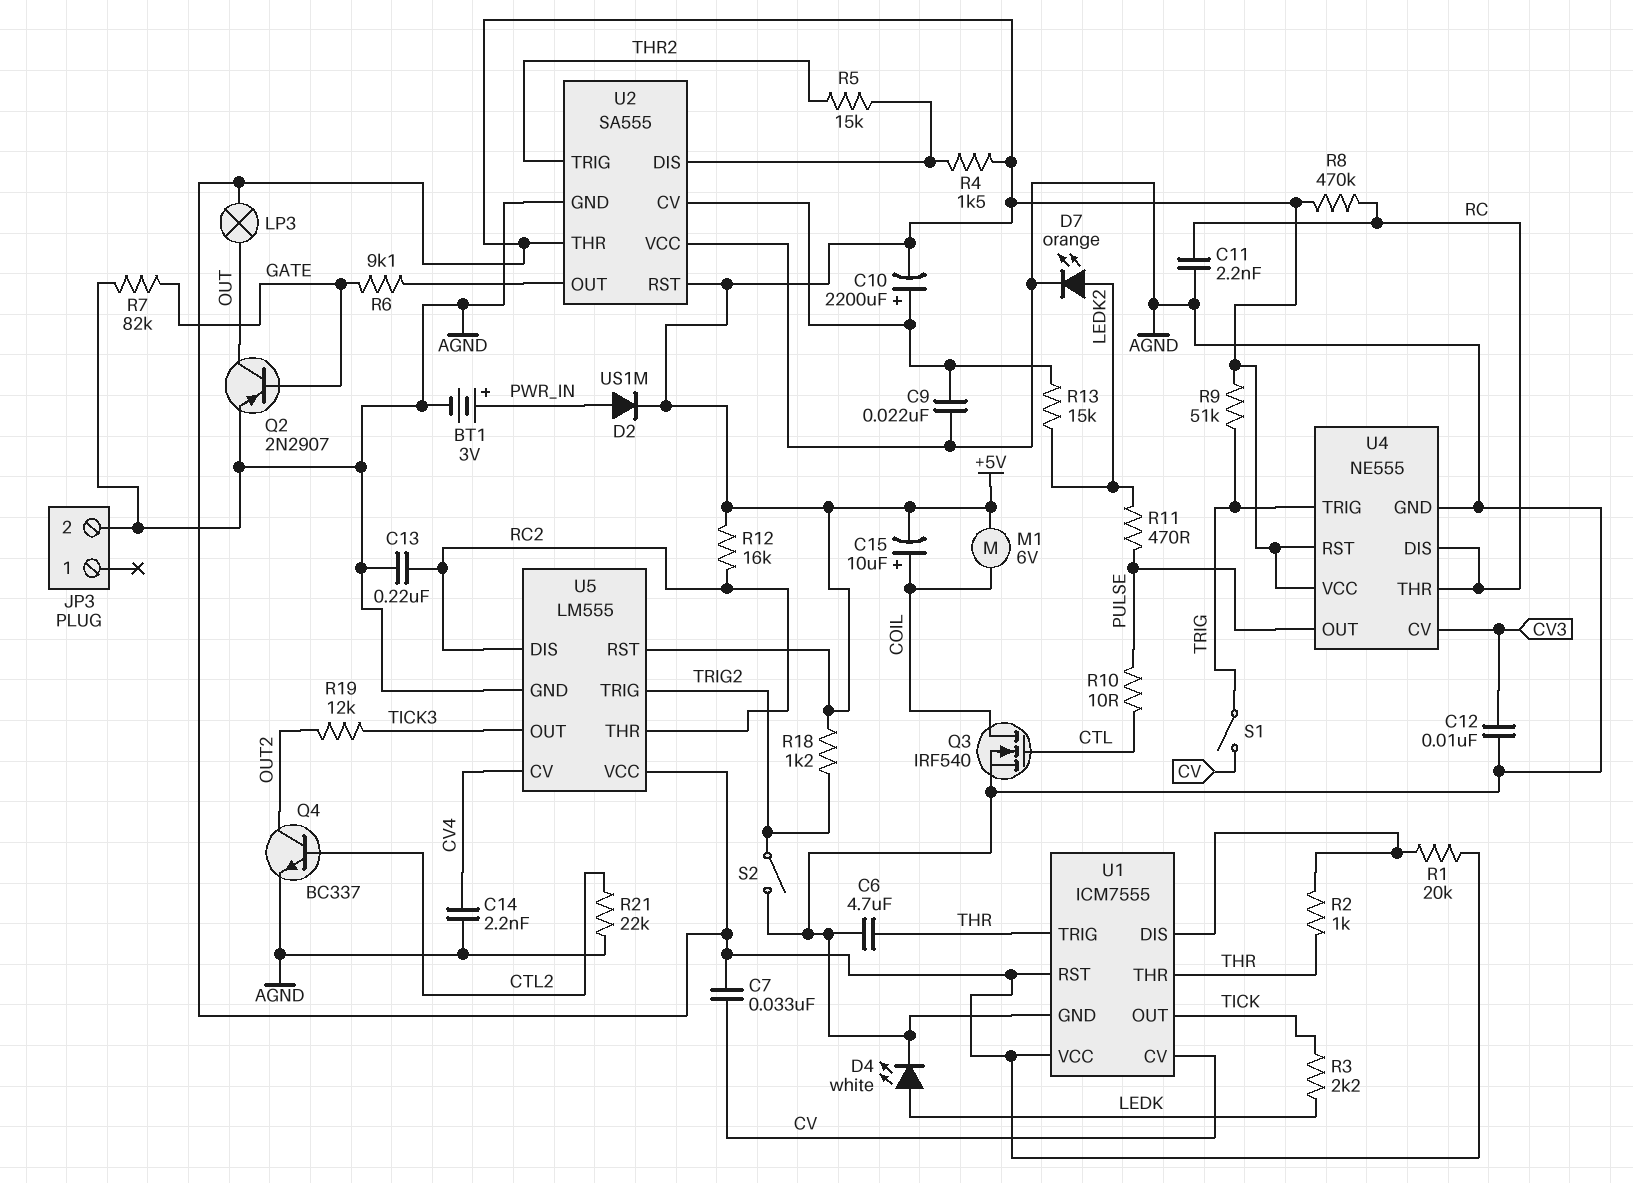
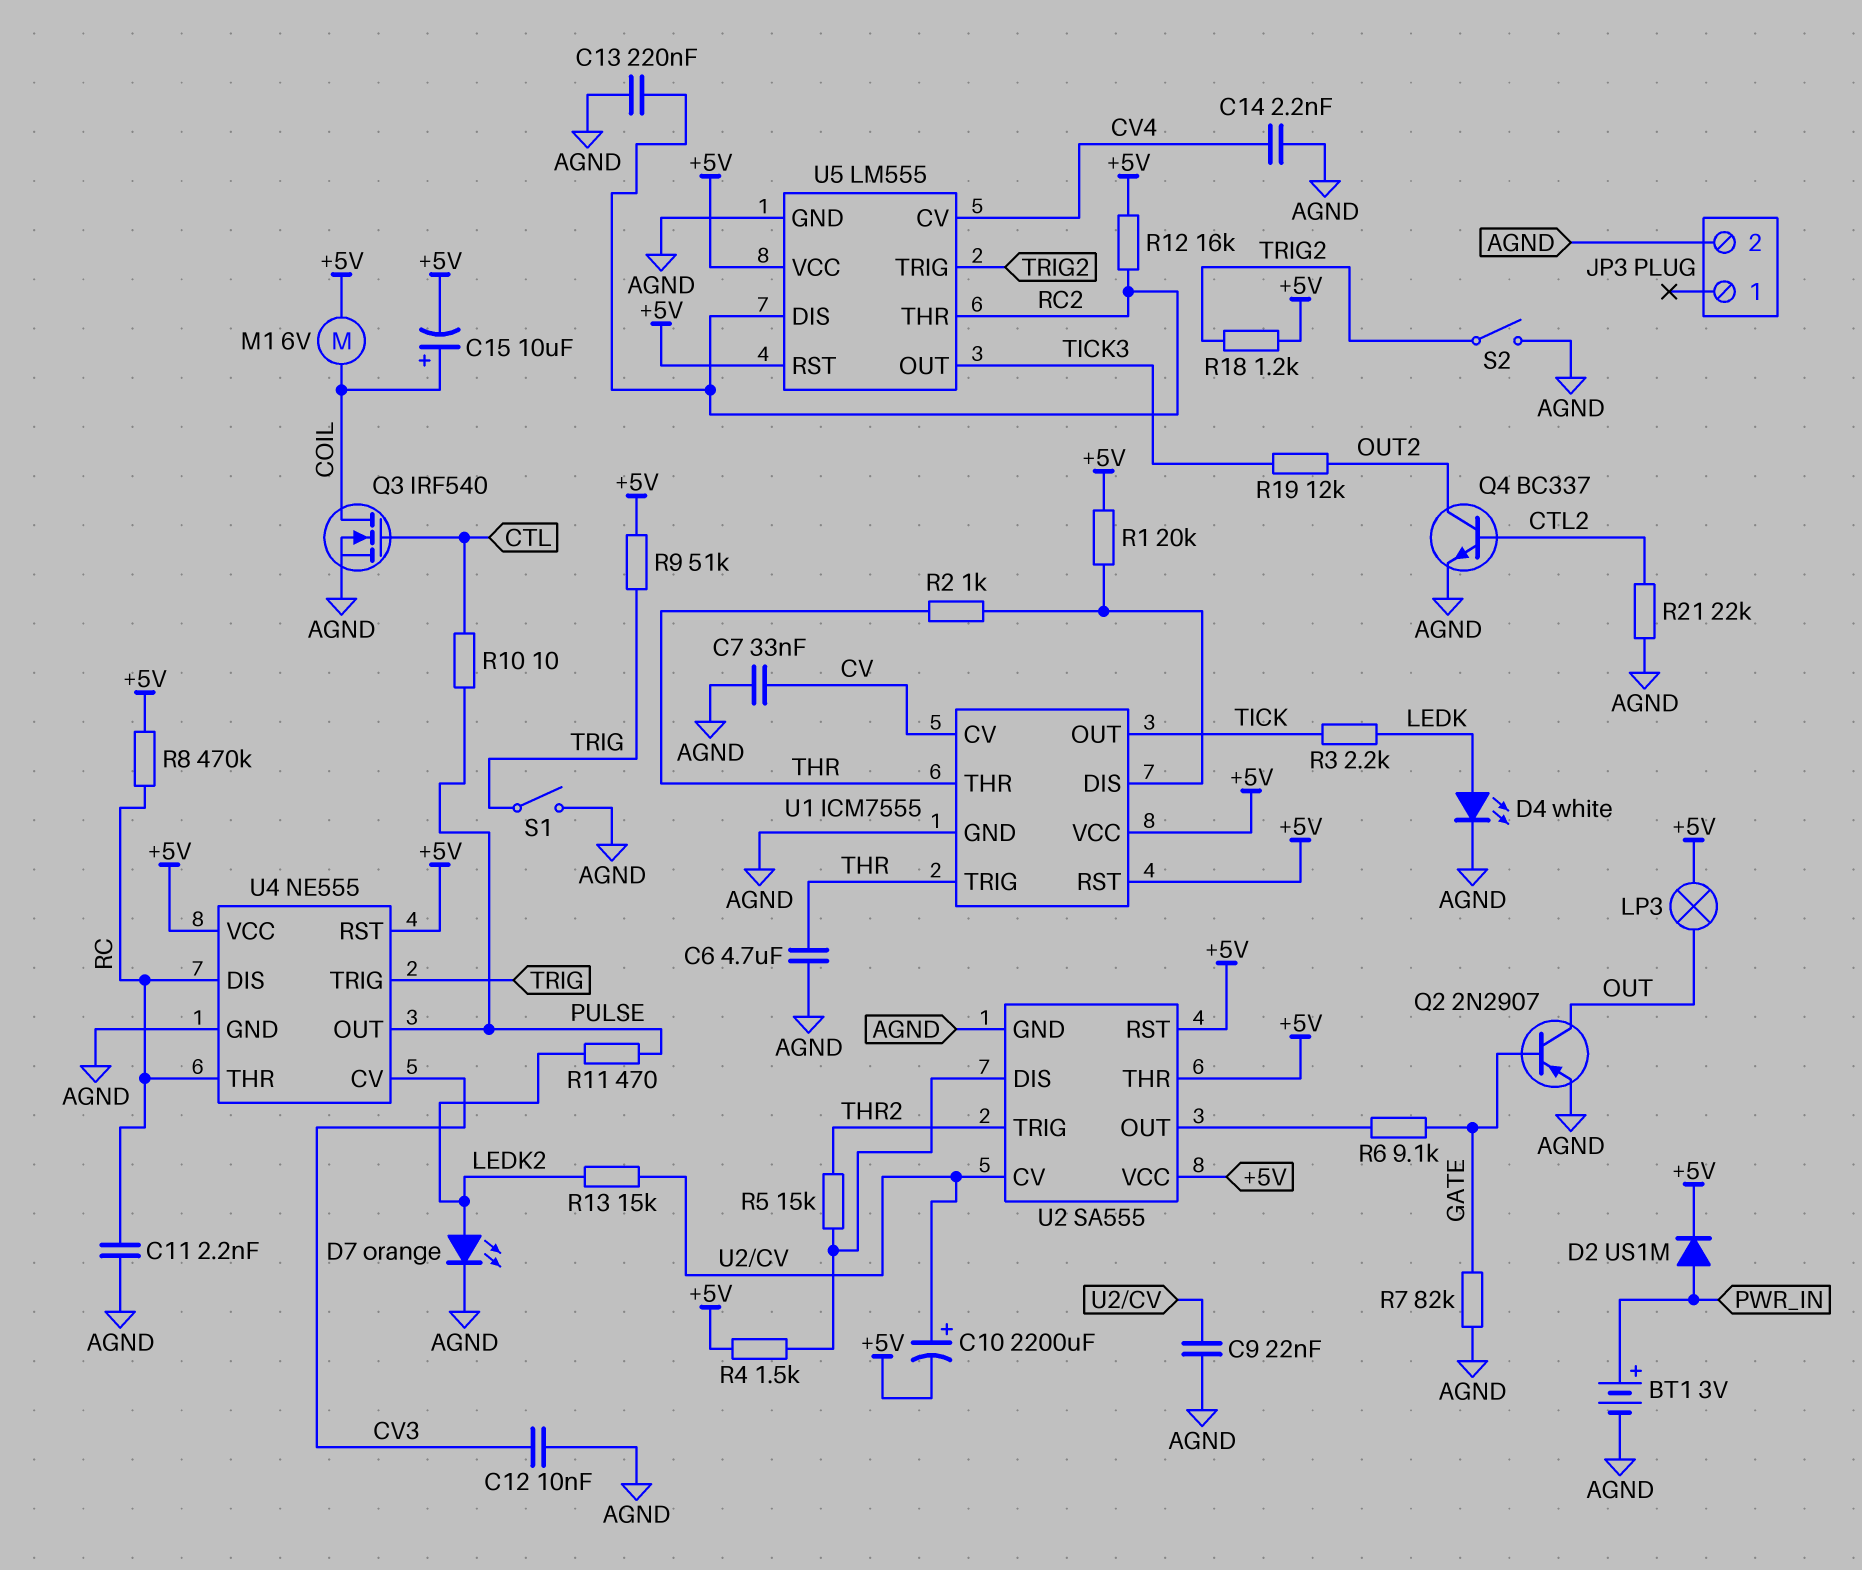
C7: 33nF (+5V, CV) -> 33nF (AGND, CV)
S1: switch (CV, TRIG) -> switch (AGND, TRIG)
U2 pin VCC: AGND -> +5V

